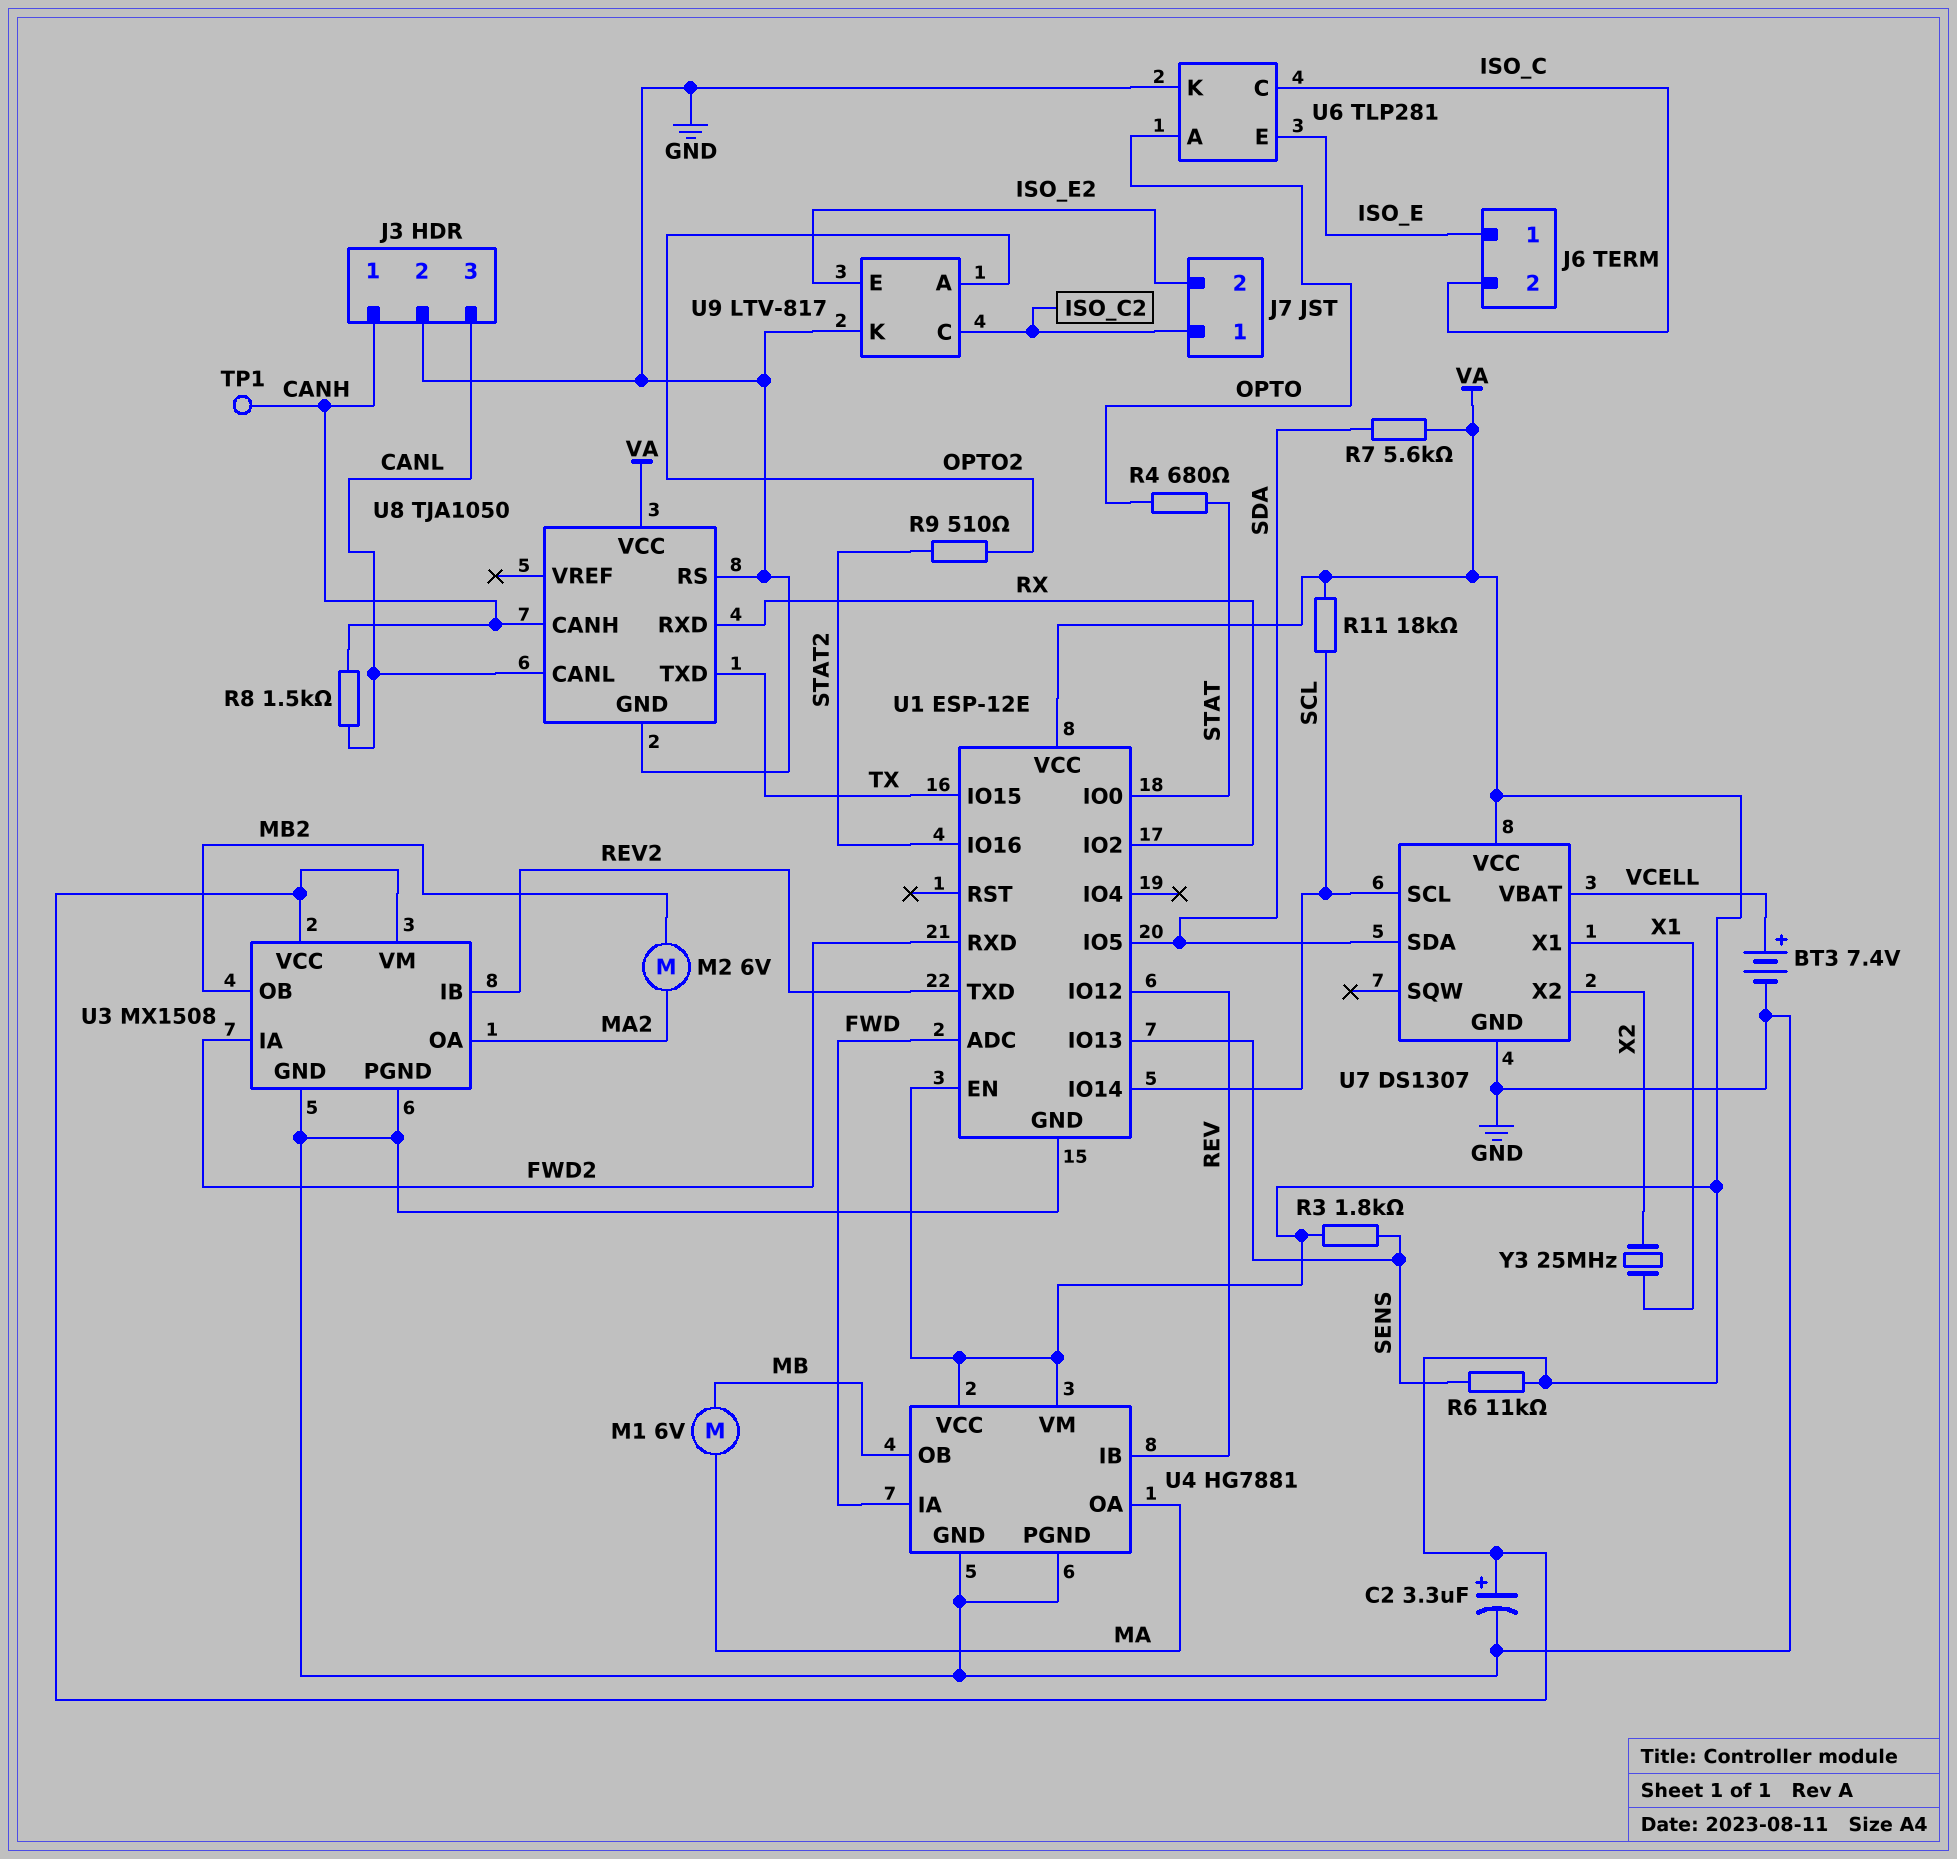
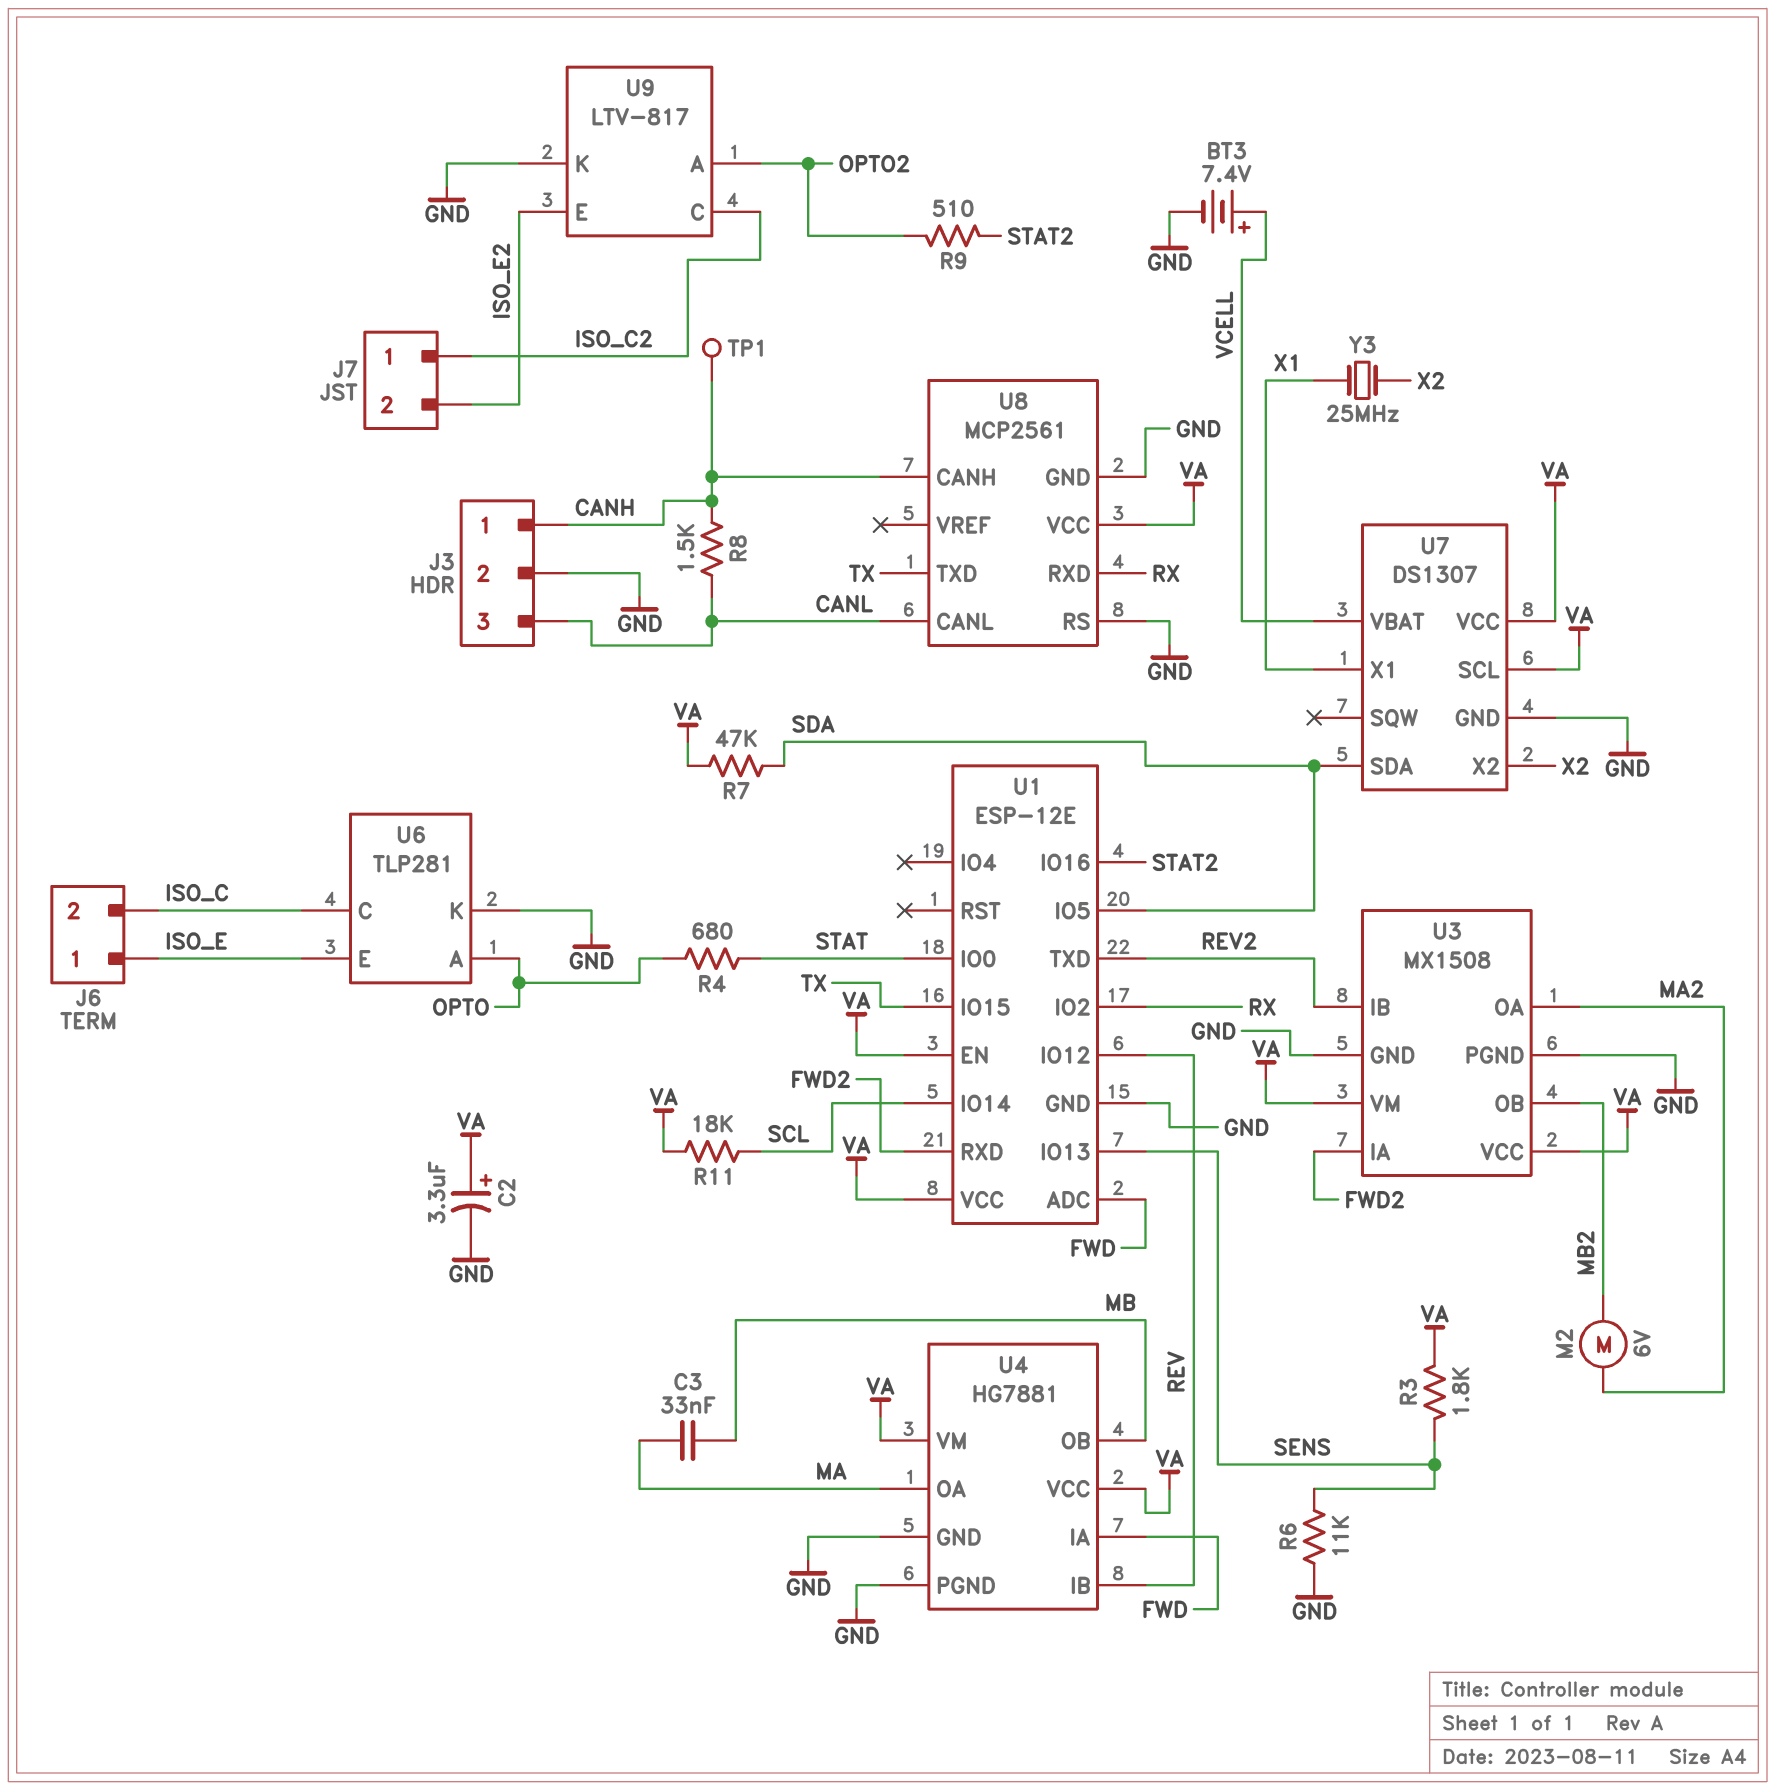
C3: none -> 33nF (MA, MB)
M1: motor 6V (MA, MB) -> none
R6: 11k (SENS, VA) -> 11k (GND, SENS)
R7: 5.6k (SDA, VA) -> 47k (SDA, VA)
U7 pin SCL: SCL -> VA
U8: TJA1050 -> MCP2561

